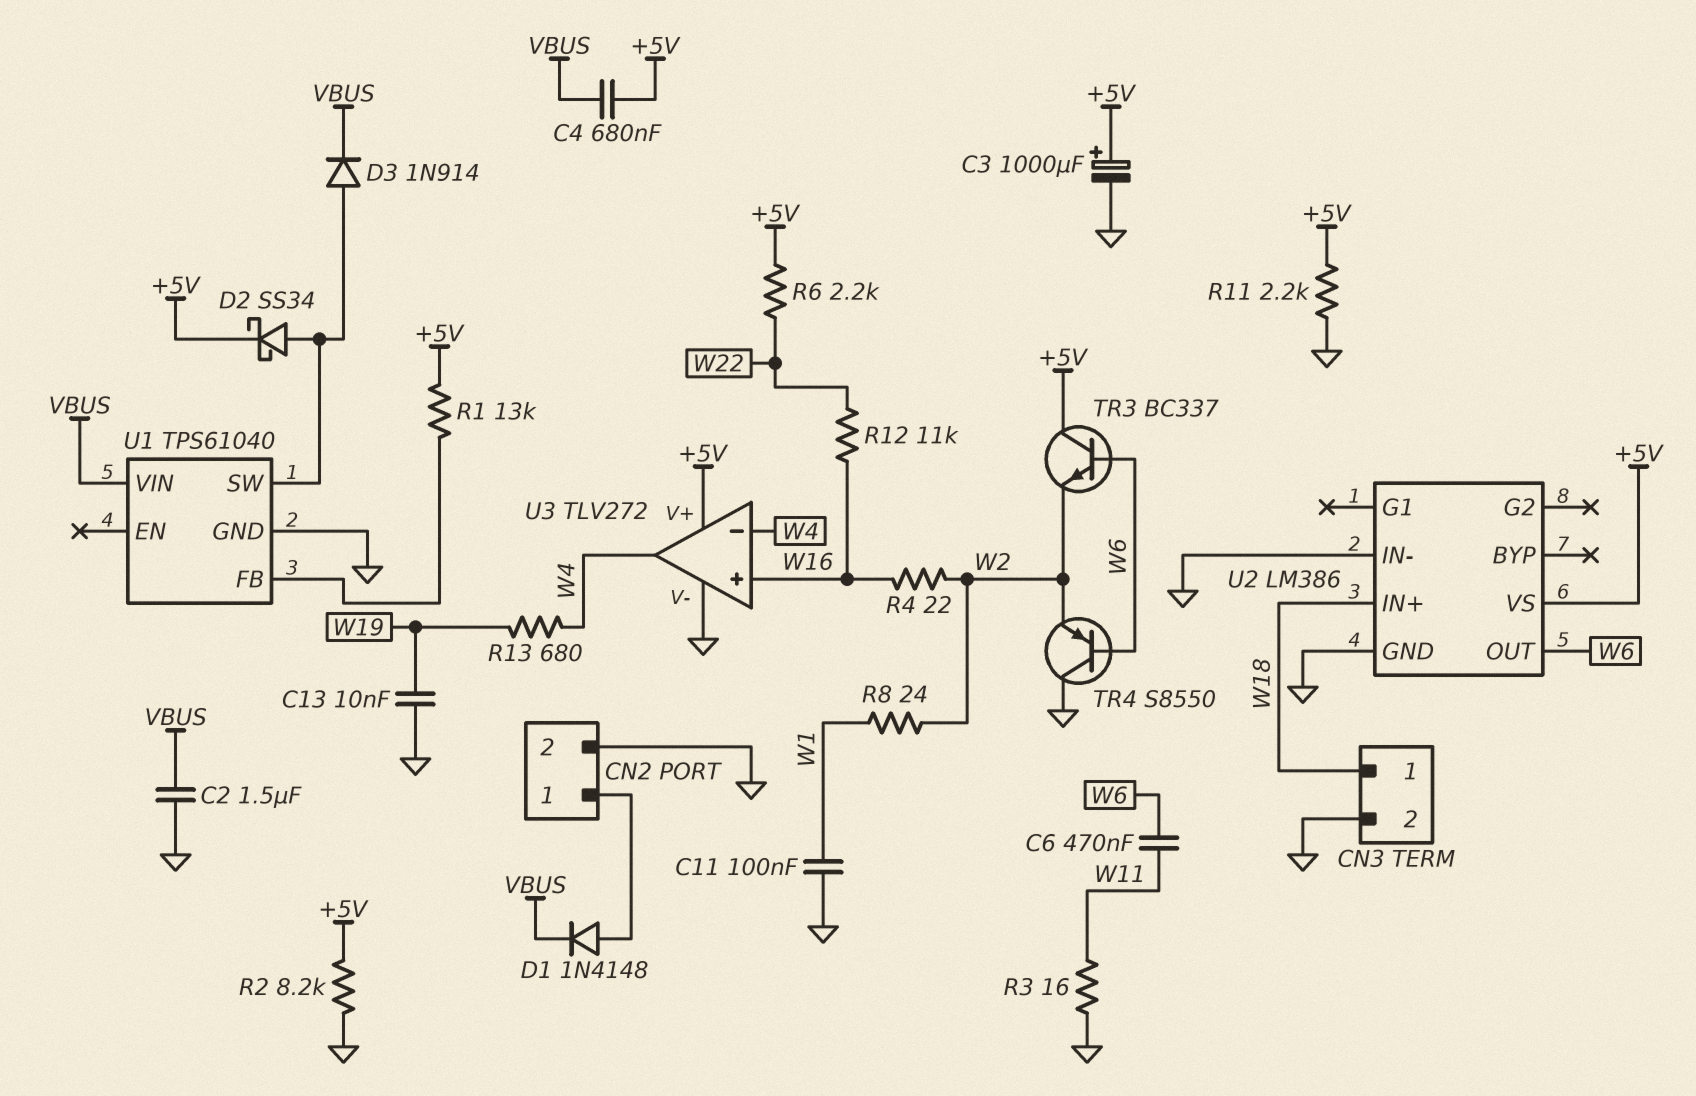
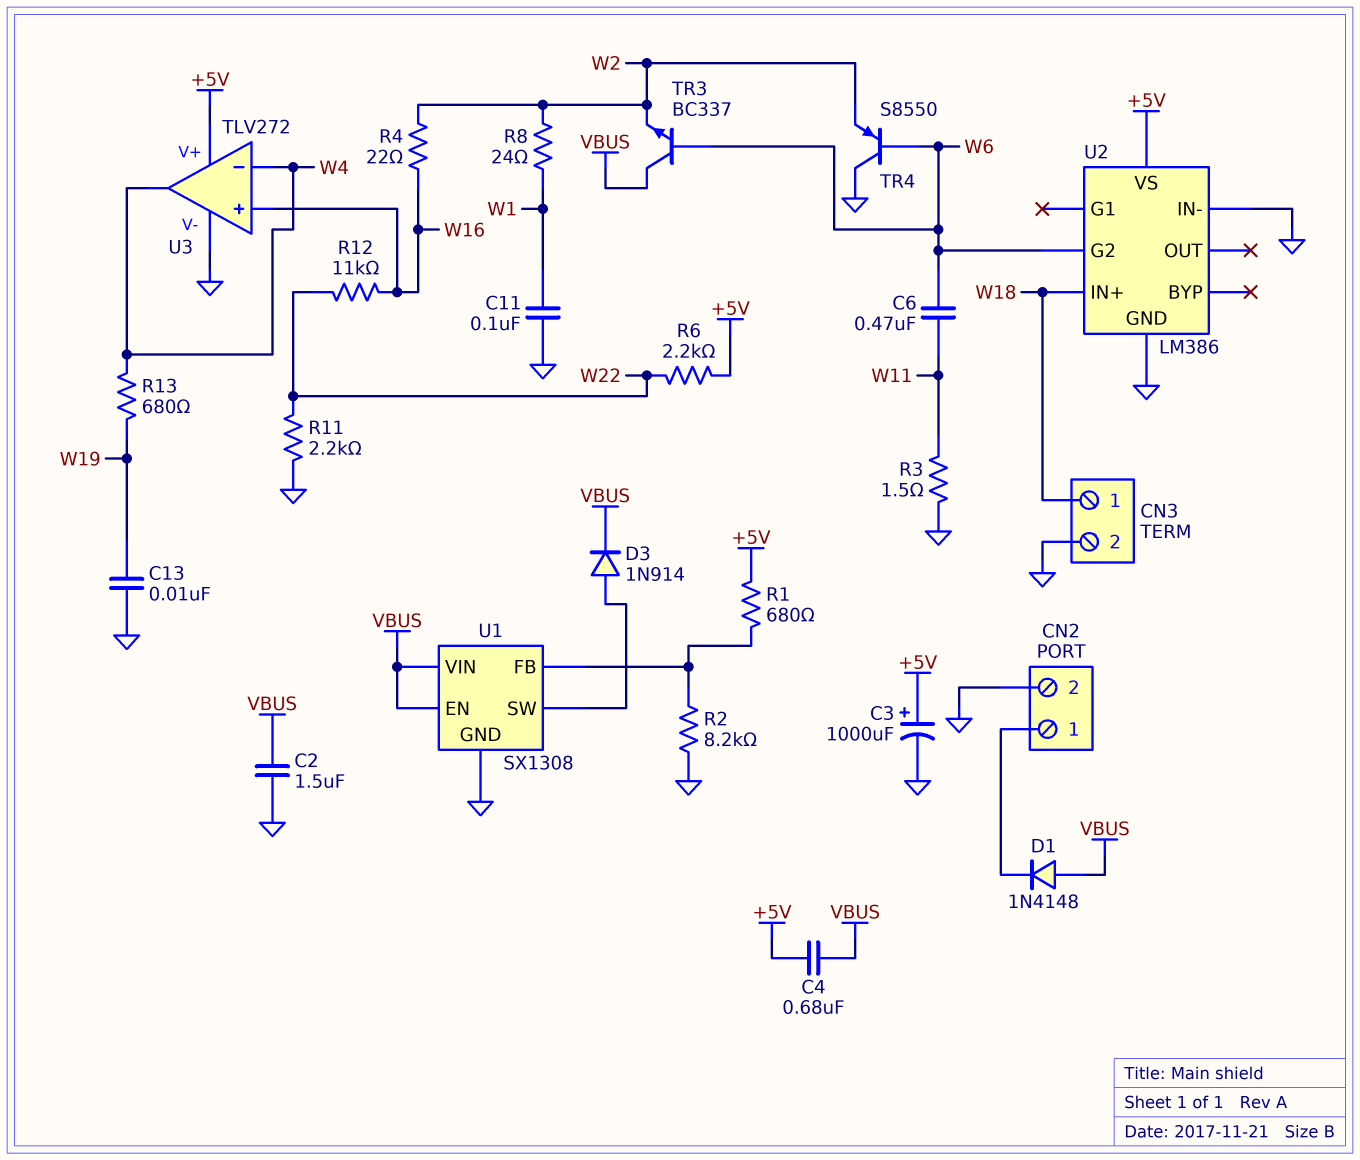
D1: diode 1N4148 (A CN2/1, K VBUS) -> diode 1N4148 (A VBUS, K CN2/1)
D2: schottky SS34 (A U1/SW, K +5V) -> none
R1: 13k (+5V, U1/FB) -> 680 (+5V, U1/FB)
R2: 8.2k (+5V, GND) -> 8.2k (GND, U1/FB)
R3: 16 (GND, W11) -> 1.5 (GND, W11)
R11: 2.2k (+5V, GND) -> 2.2k (GND, W22)
TR3: NPN BC337 (B W6, C +5V, E W2) -> NPN BC337 (B W6, C VBUS, E W2)
U1: TPS61040 -> SX1308
U1 pin EN: none -> VBUS
U2 pin G2: none -> W6
U2 pin OUT: W6 -> none

